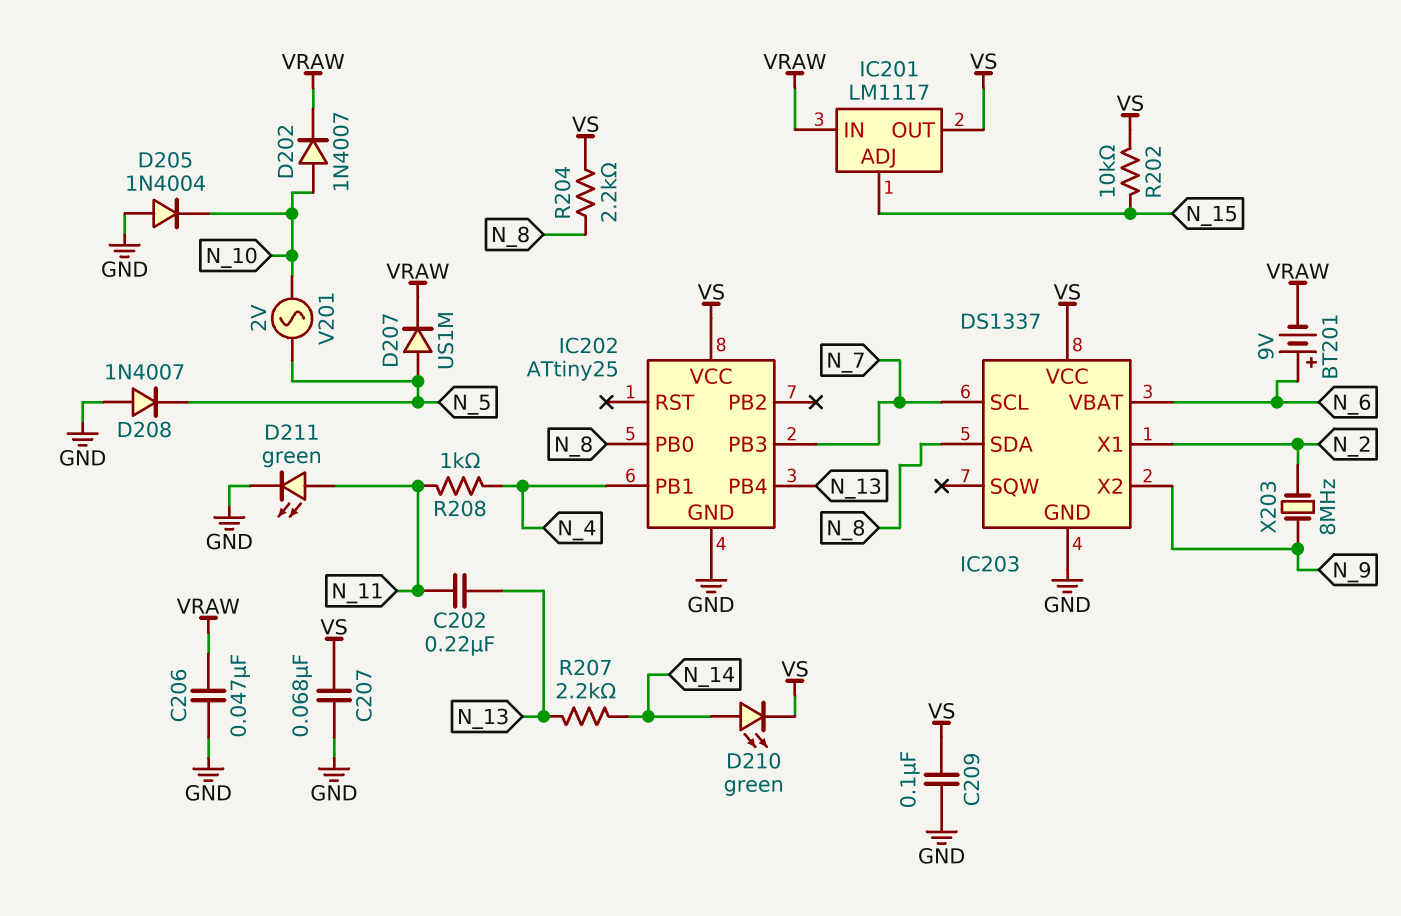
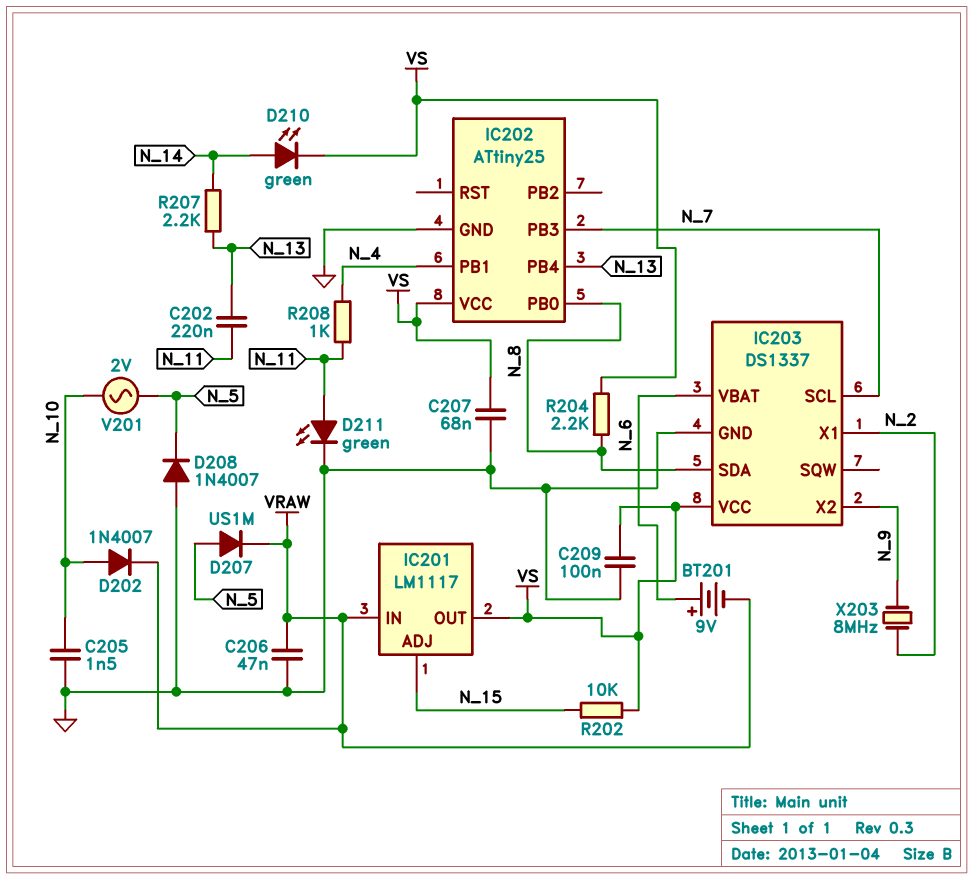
C205: none -> 1.5nF (GND, N_10)
D205: diode 1N4004 (A GND, K N_10) -> none

